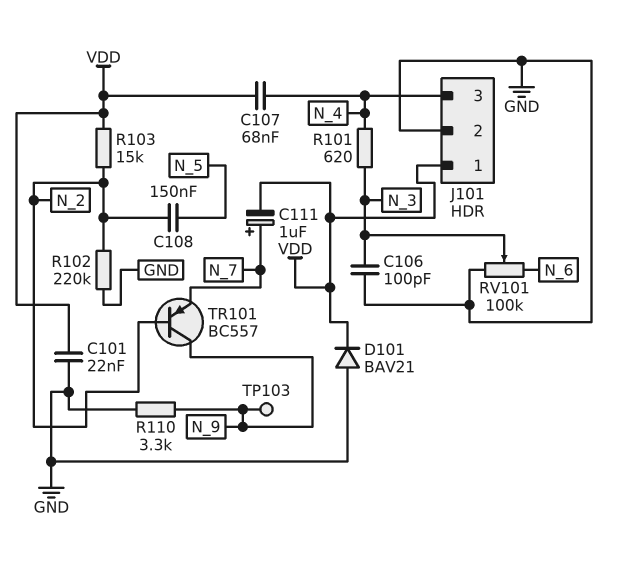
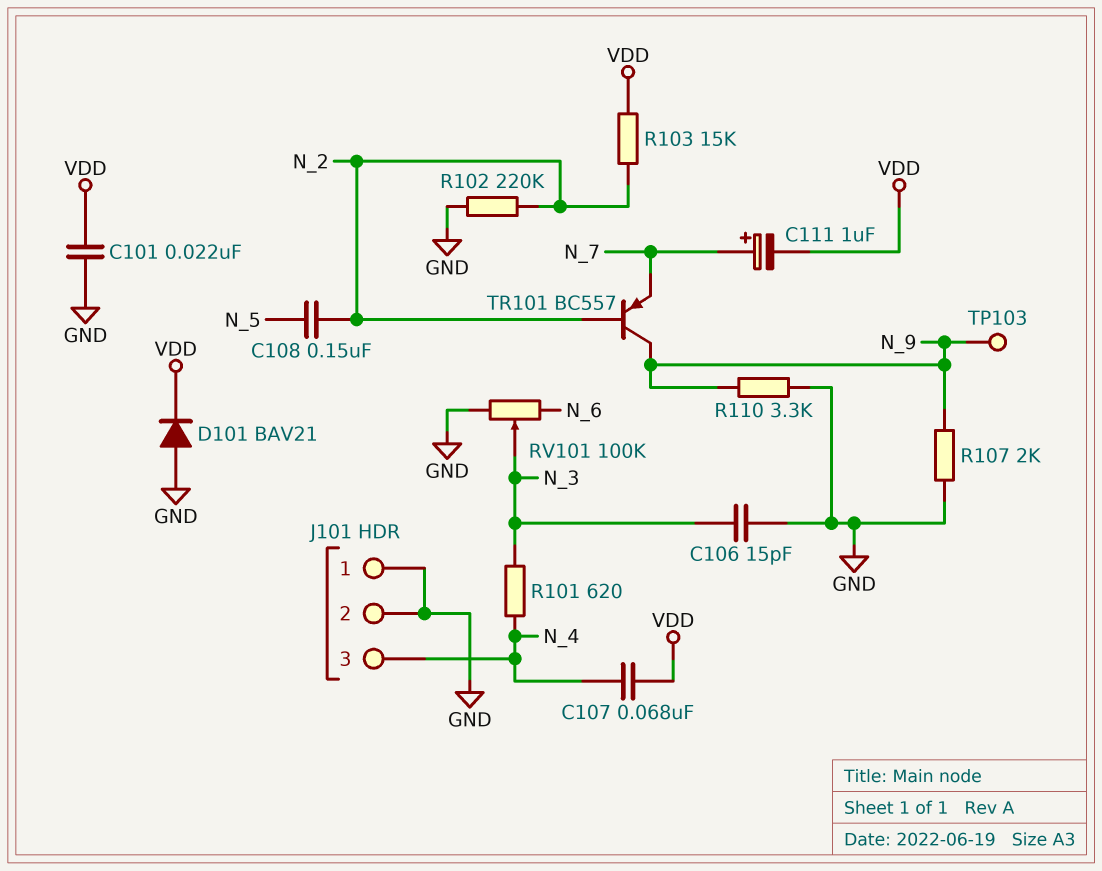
C106: 100pF (GND, N_3) -> 15pF (GND, N_3)
J101 pin 1: VDD -> GND
R107: none -> 2k (GND, N_9)

